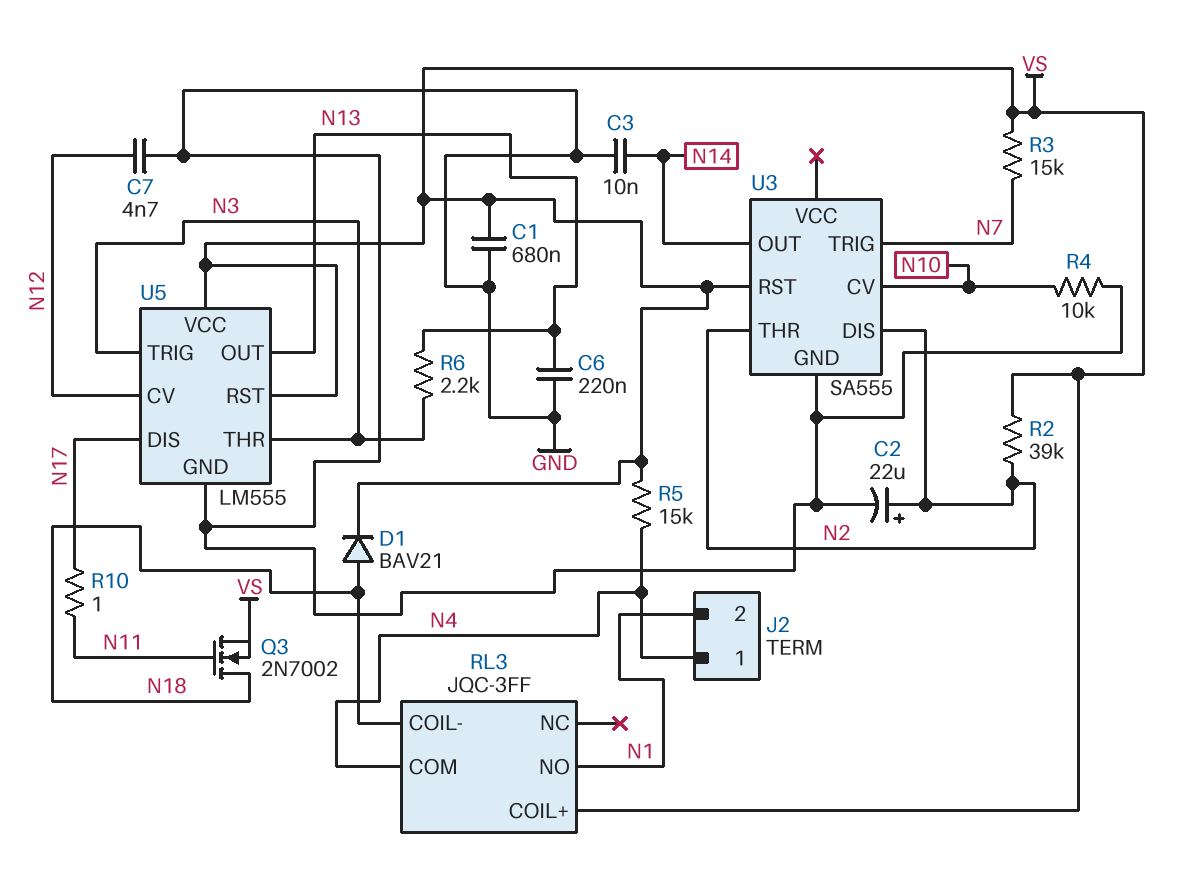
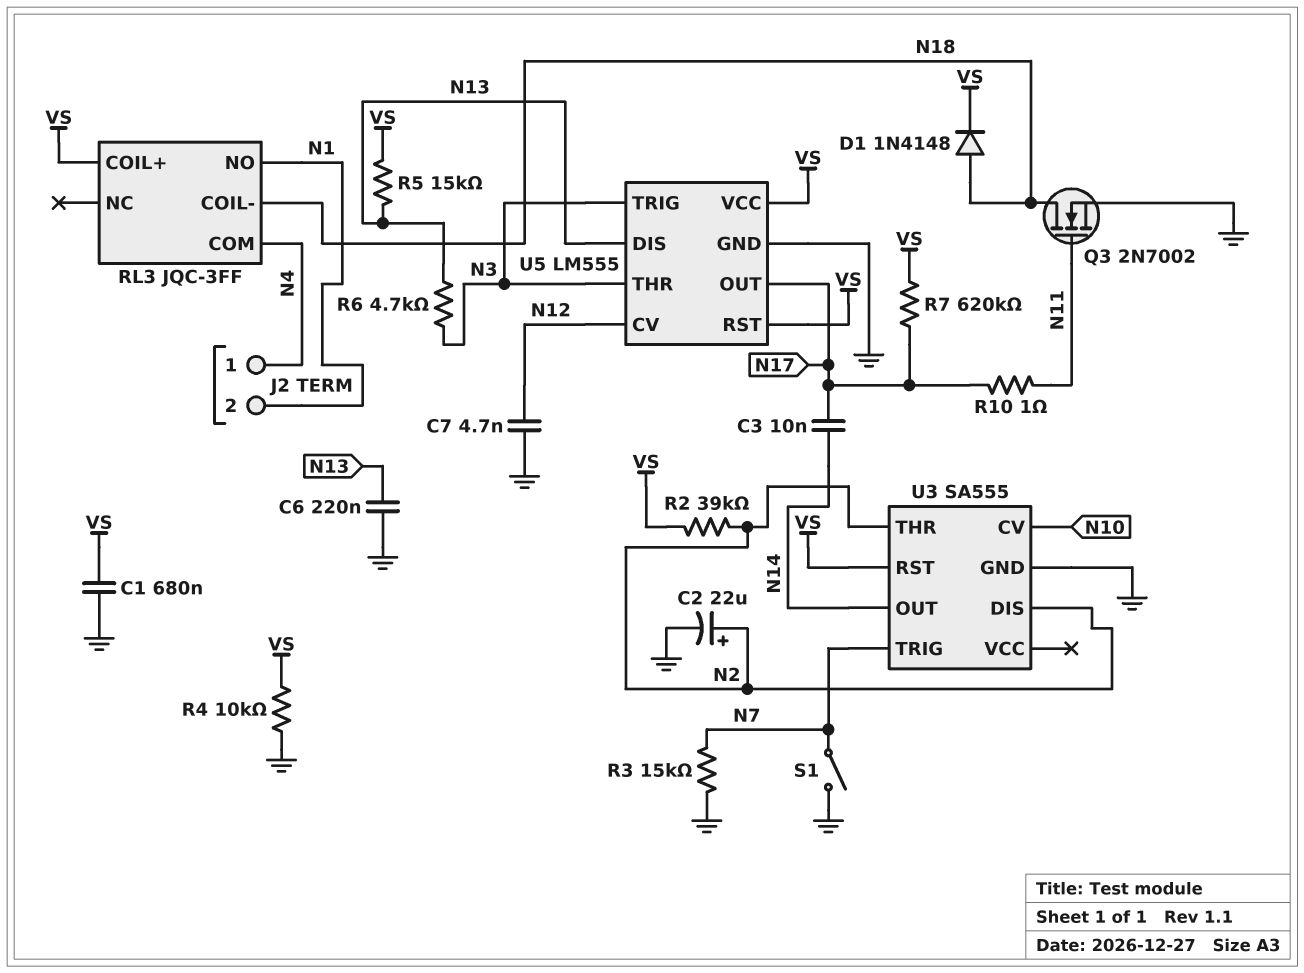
C3: 10nF (GND, N14) -> 10nF (N14, N17)
D1: diode BAV21 (A N18, K VS) -> diode 1N4148 (A N18, K VS)
Q3: NMOS 2N7002 (G N11, D N18, S VS) -> NMOS 2N7002 (G N11, D N18, S GND)
R3: 15k (N7, VS) -> 15k (GND, N7)
R4: 10k (GND, N10) -> 10k (GND, VS)
R5: 15k (N4, VS) -> 15k (N13, VS)
R6: 2.2k (N3, N13) -> 4.7k (N3, N13)
R7: none -> 620k (N17, VS)
S1: none -> switch (GND, N7)
U5 pin DIS: N17 -> N13
U5 pin OUT: N13 -> N17

